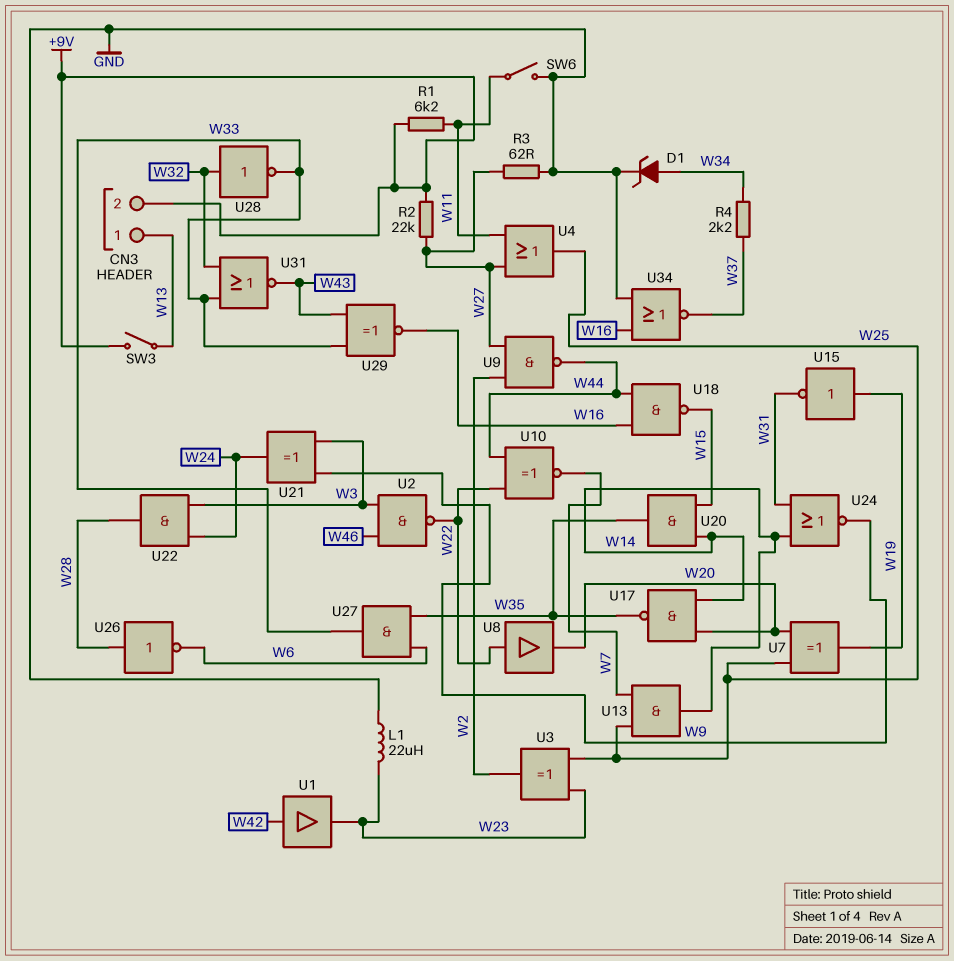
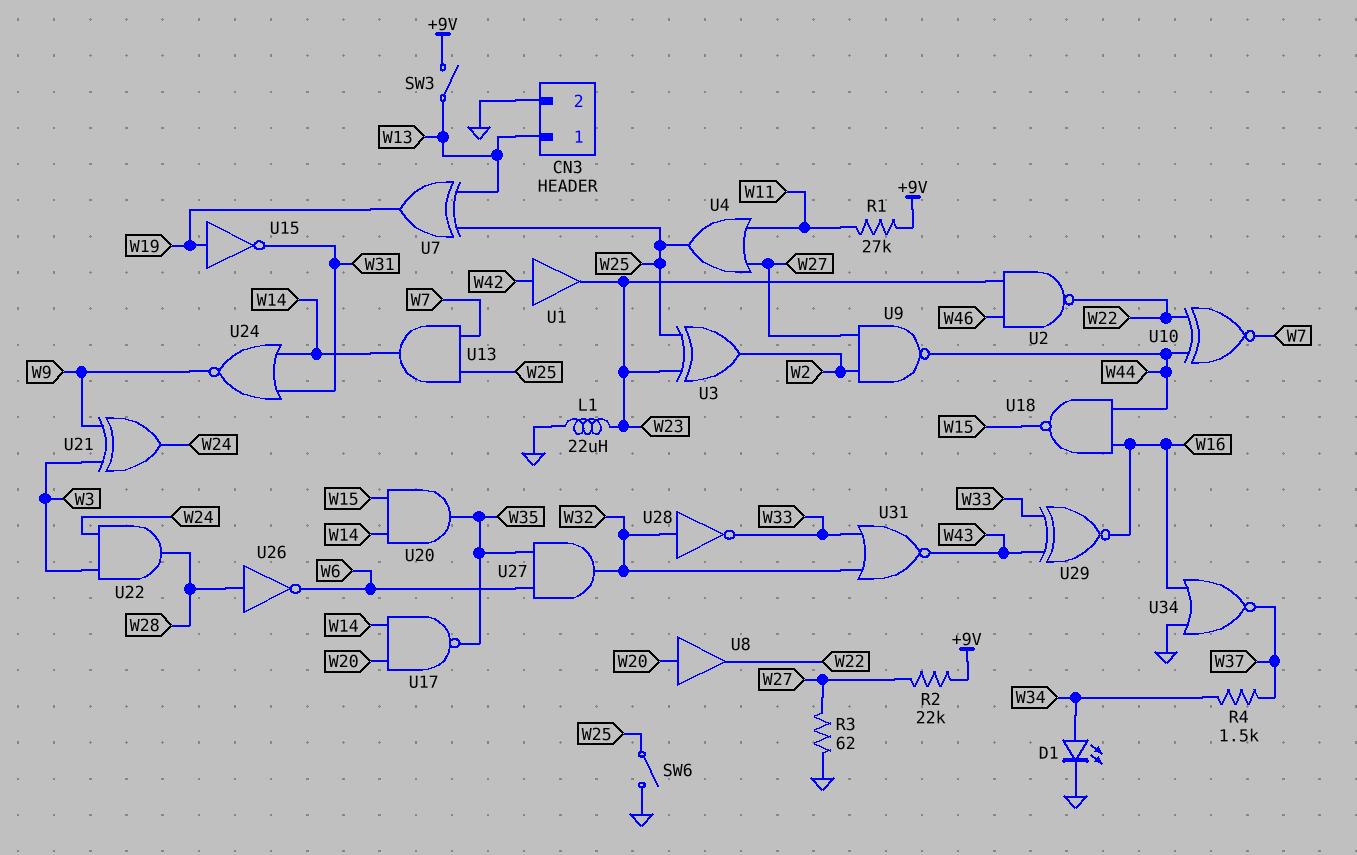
CN3 pin 2: +9V -> GND
D1: zener (A W34, K GND) -> LED (A W34, K GND)
R1: 6.2k (+9V, W11) -> 27k (+9V, W11)
R4: 2.2k (W34, W37) -> 1.5k (W34, W37)
SW6: switch (GND, W11) -> switch (GND, W25)
U2: NAND (in W3, in W46, out W22) -> NAND (in W23, in W46, out W22)
U7: XOR (in W20, in W25, out W19) -> XOR (in W13, in W25, out W19)
U8: buffer (in W22, out W20) -> buffer (in W20, out W22)
U27: AND (in W6, in W35, out W33) -> AND (in W6, in W35, out W32)

